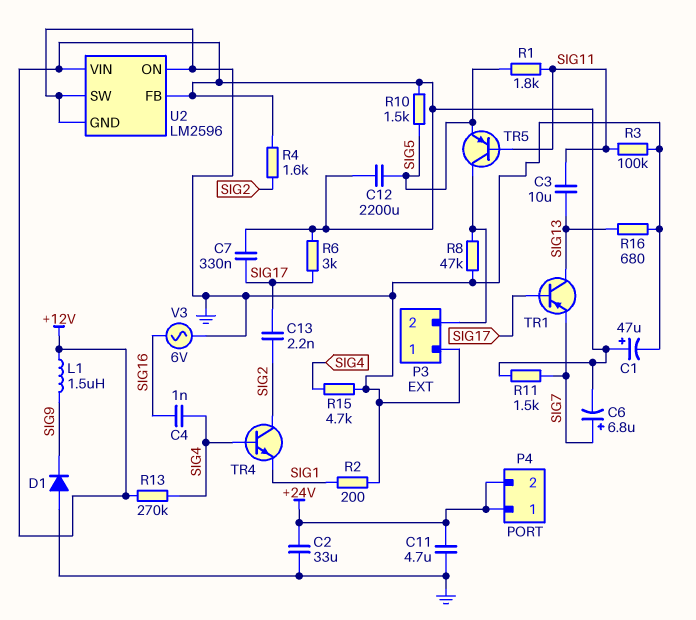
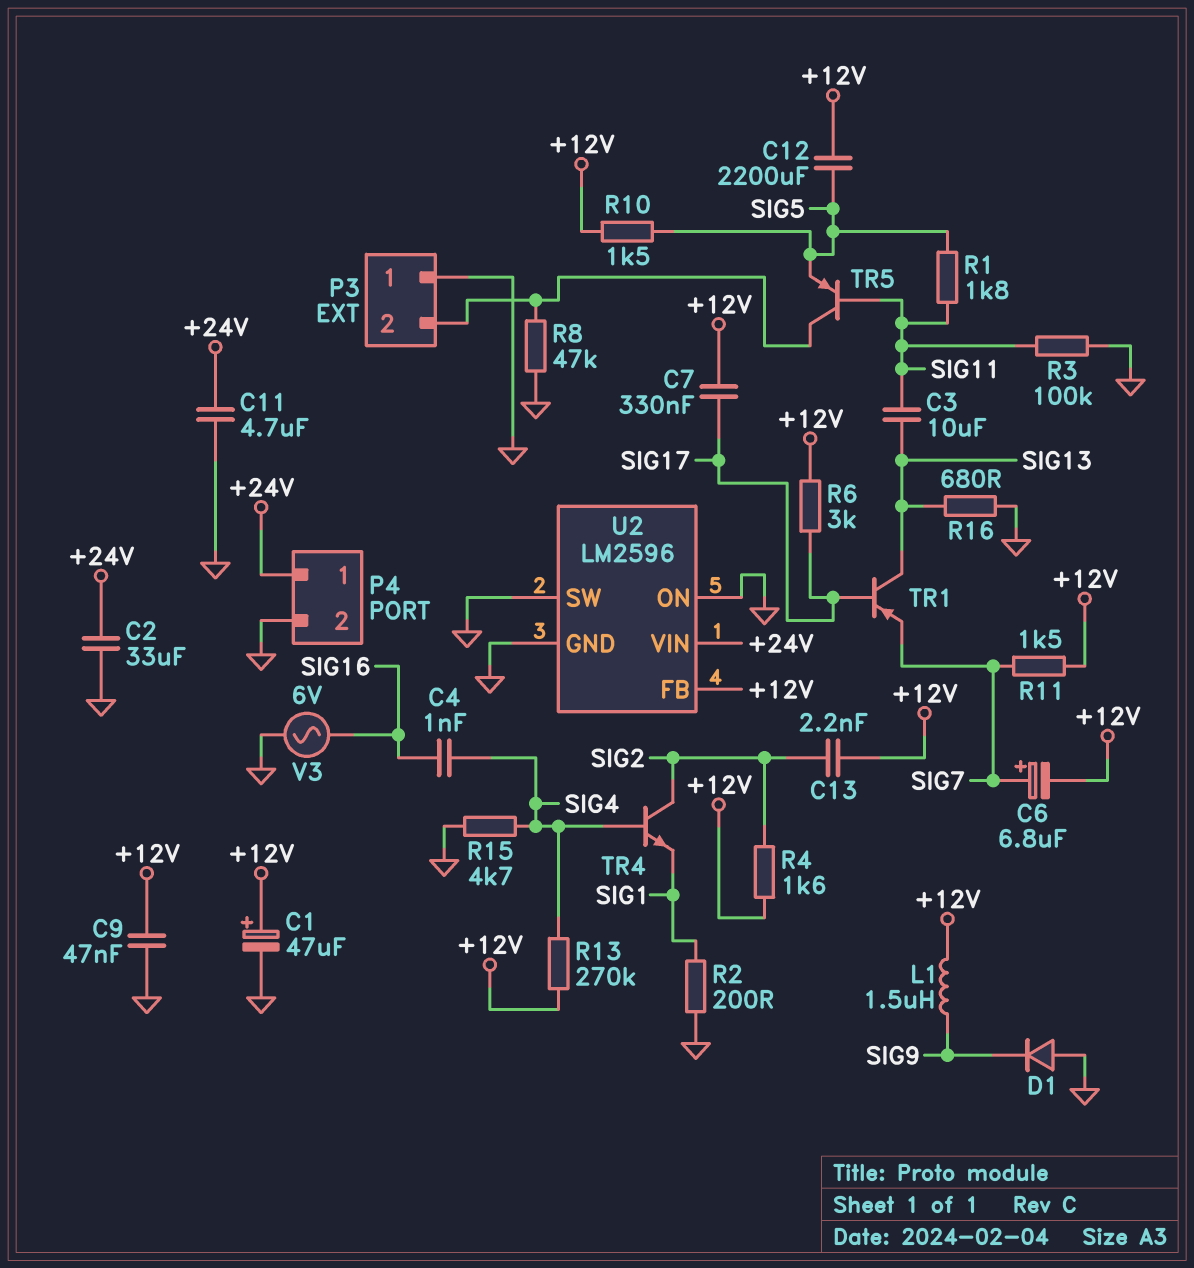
C9: none -> 47nF (+12V, GND)
C13: 2.2nF (SIG2, SIG17) -> 2.2nF (+12V, SIG2)
P4 pin 2: +24V -> GND
U2 pin VIN: +12V -> +24V

